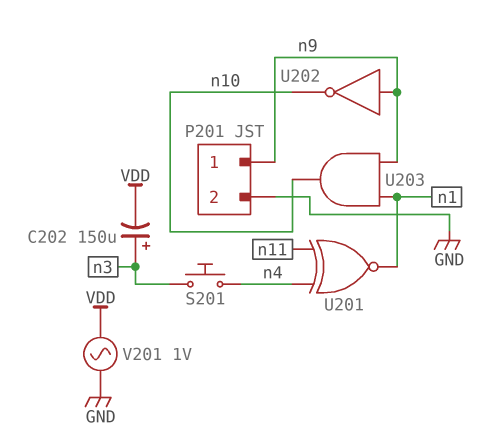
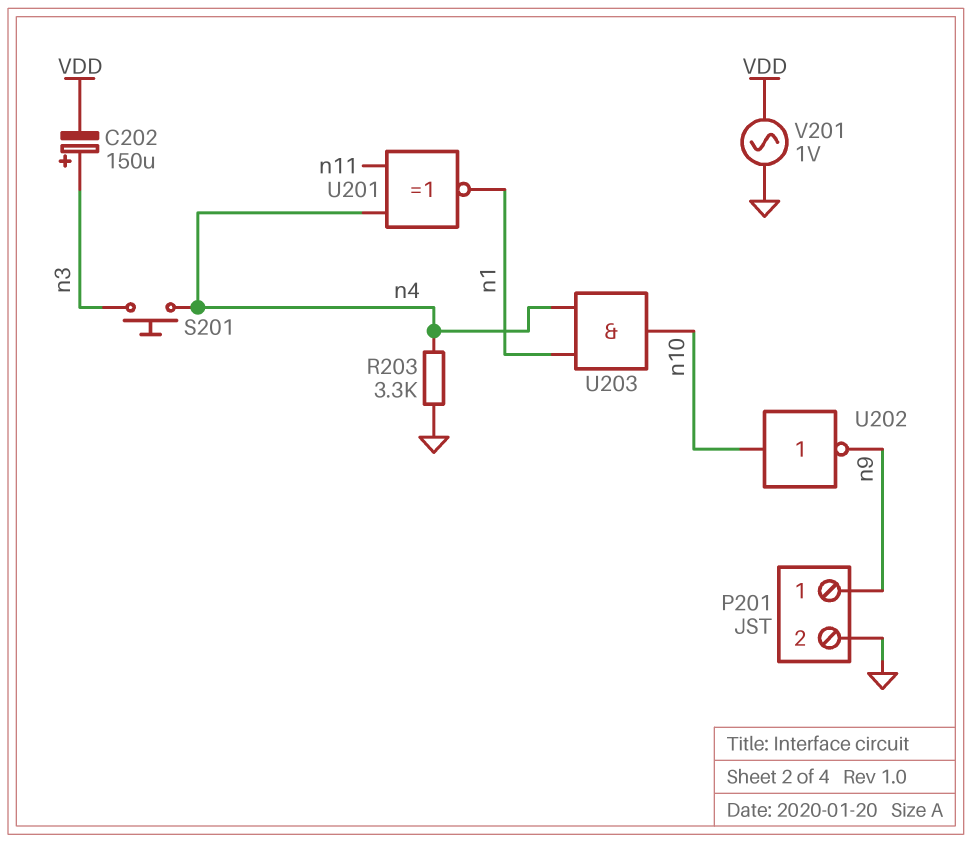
R203: none -> 3.3k (GND, n4)
U202: NOT (in n9, out n10) -> NOT (in n10, out n9)
U203: AND (in n1, in n9, out n10) -> AND (in n1, in n4, out n10)

